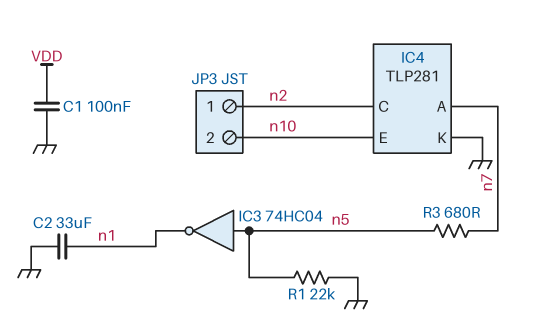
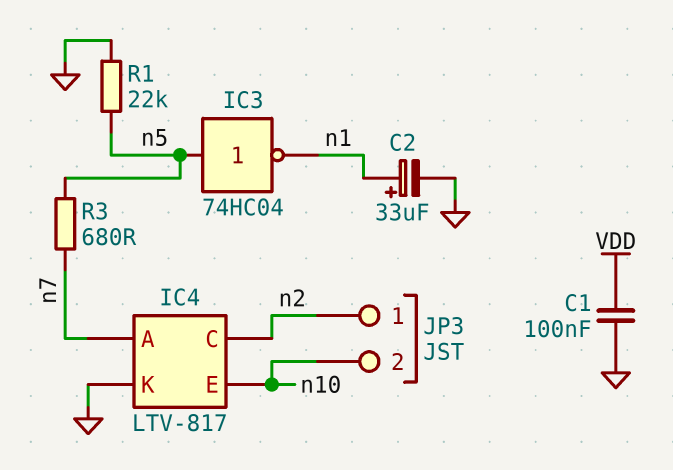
C2: 33uF (GND, n1) -> 33uF (plus n1, minus GND)
IC4: TLP281 -> LTV-817

